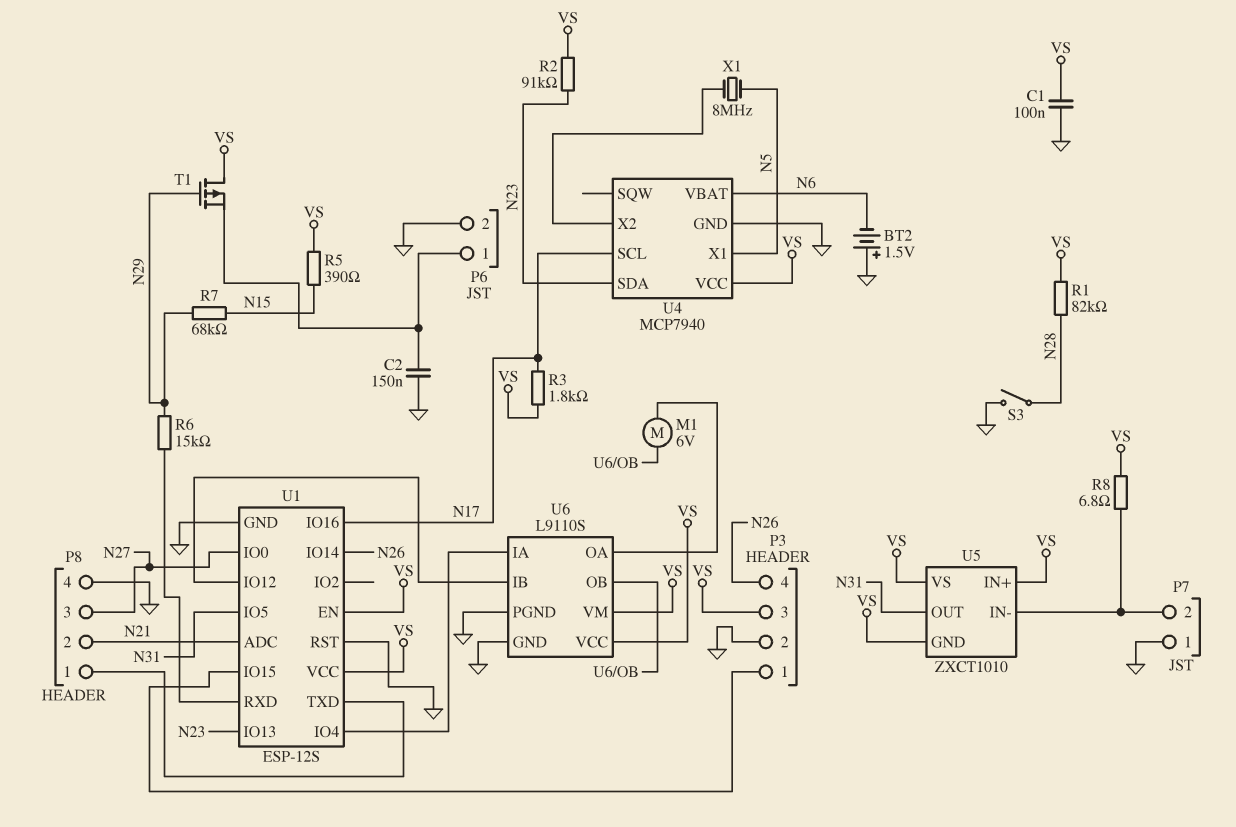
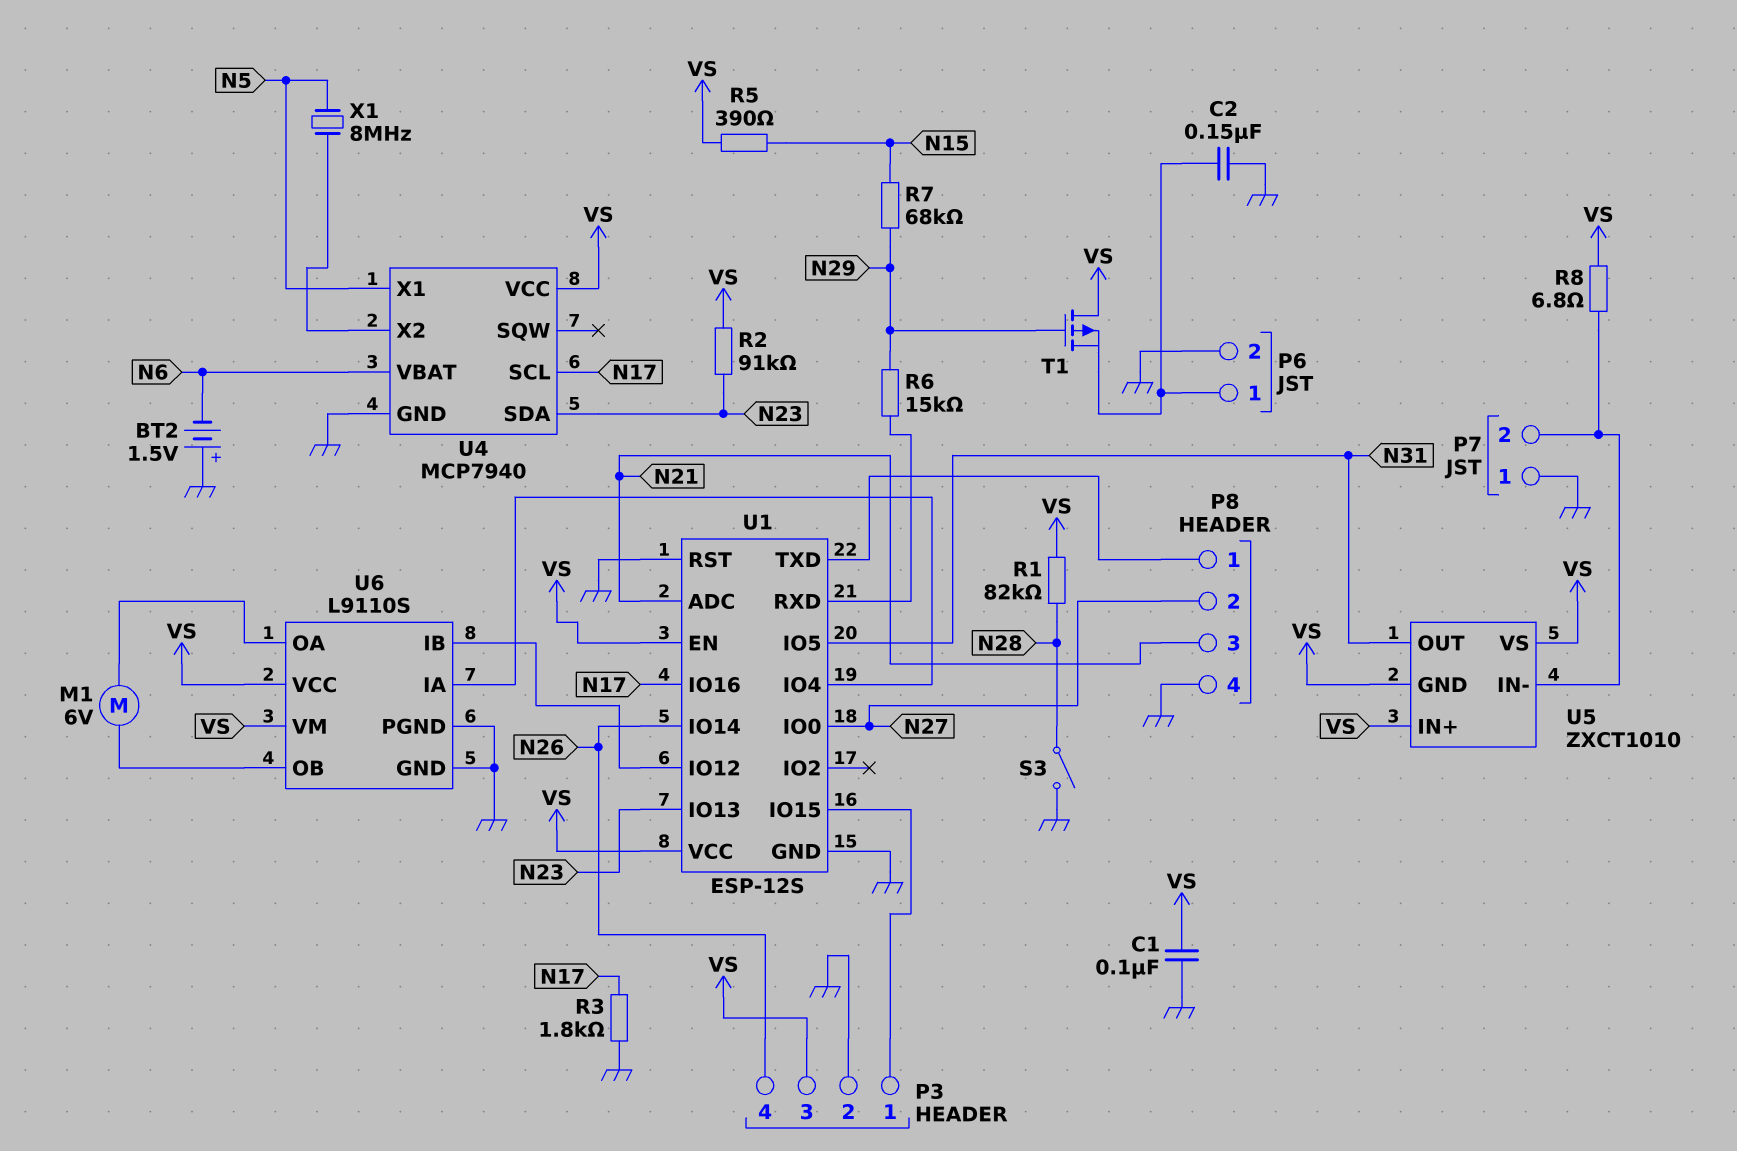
P8 pin 2: N21 -> N27
P8 pin 3: N27 -> N21
R3: 1.8k (N17, VS) -> 1.8k (GND, N17)

